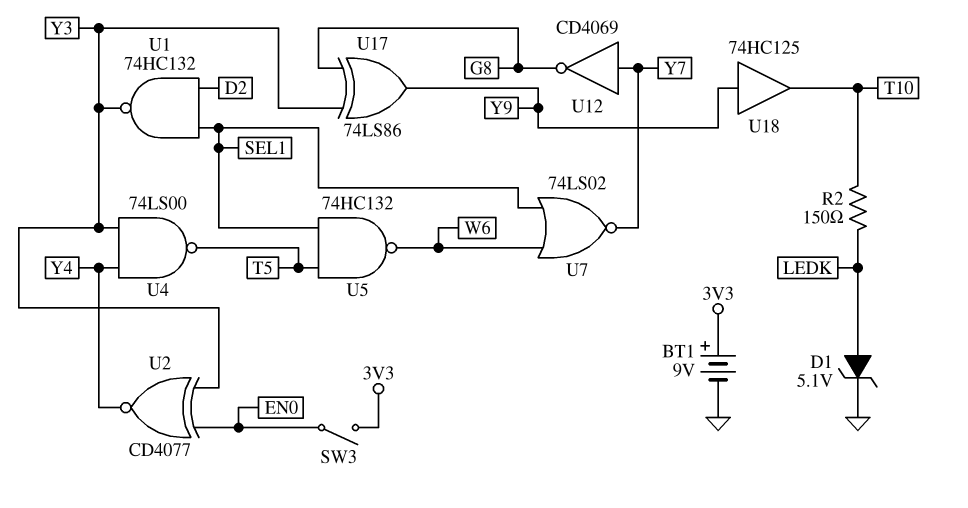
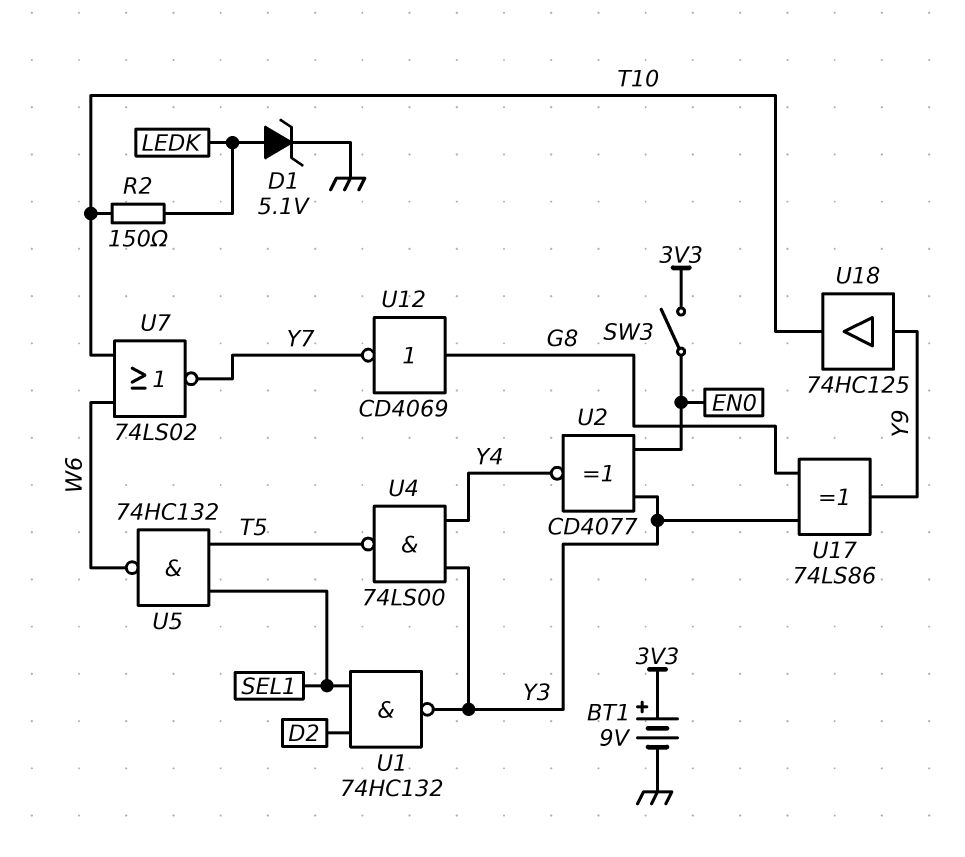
U7: NOR 74LS02 (in SEL1, in W6, out Y7) -> NOR 74LS02 (in T10, in W6, out Y7)
U12: NOT CD4069 (in Y7, out G8) -> NOT CD4069 (in G8, out Y7)

